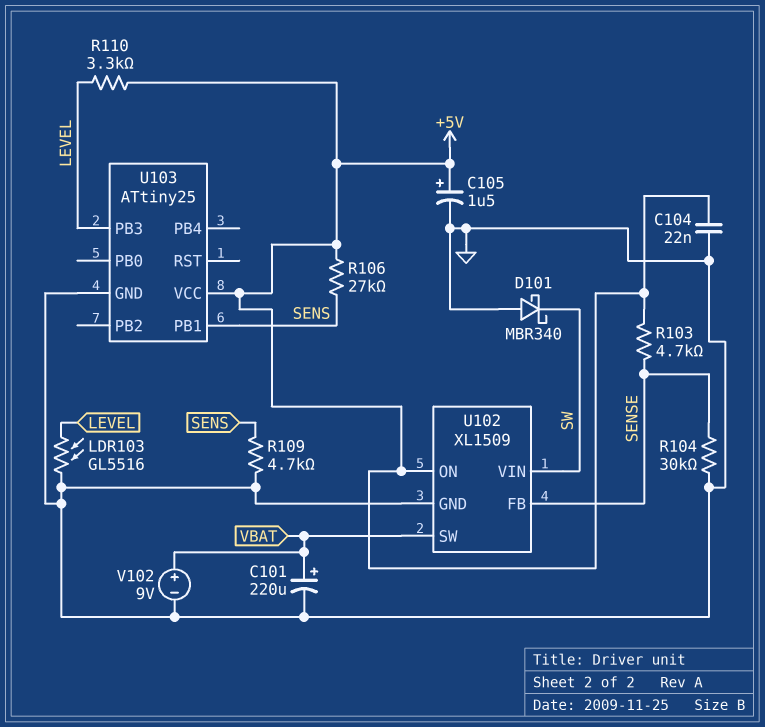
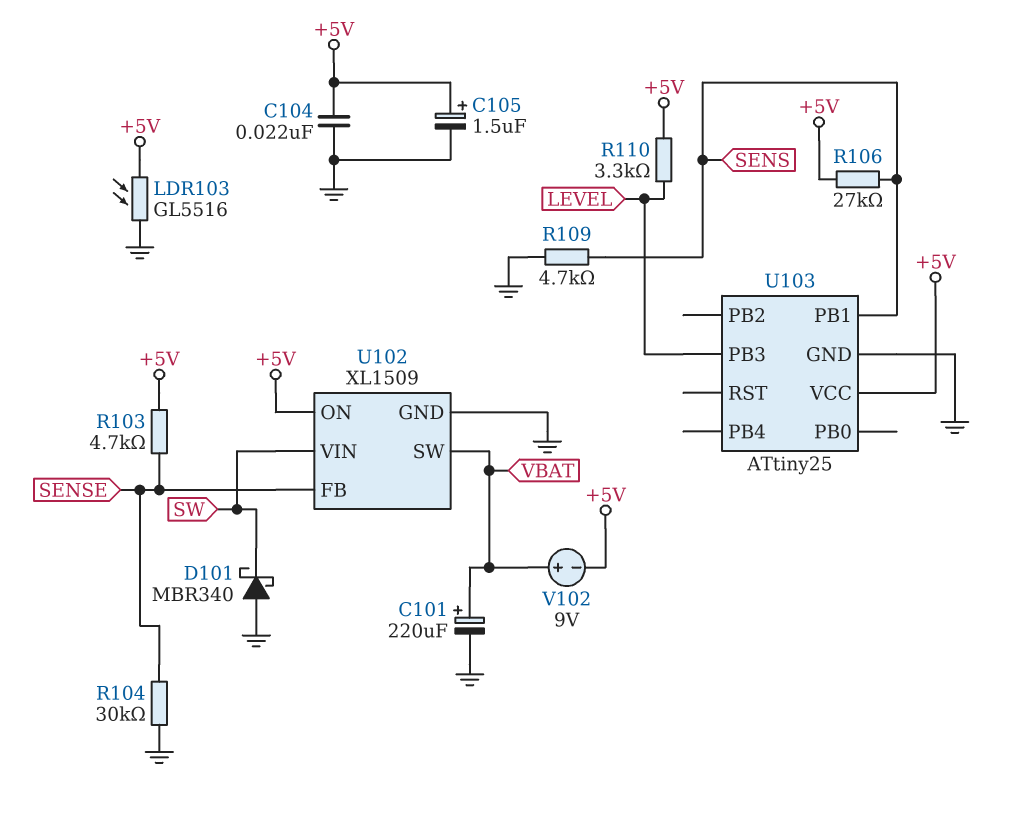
LDR103: GL5516 (GND, LEVEL) -> GL5516 (+5V, GND)
V102: 9V (plus VBAT, minus GND) -> 9V (plus VBAT, minus +5V)

